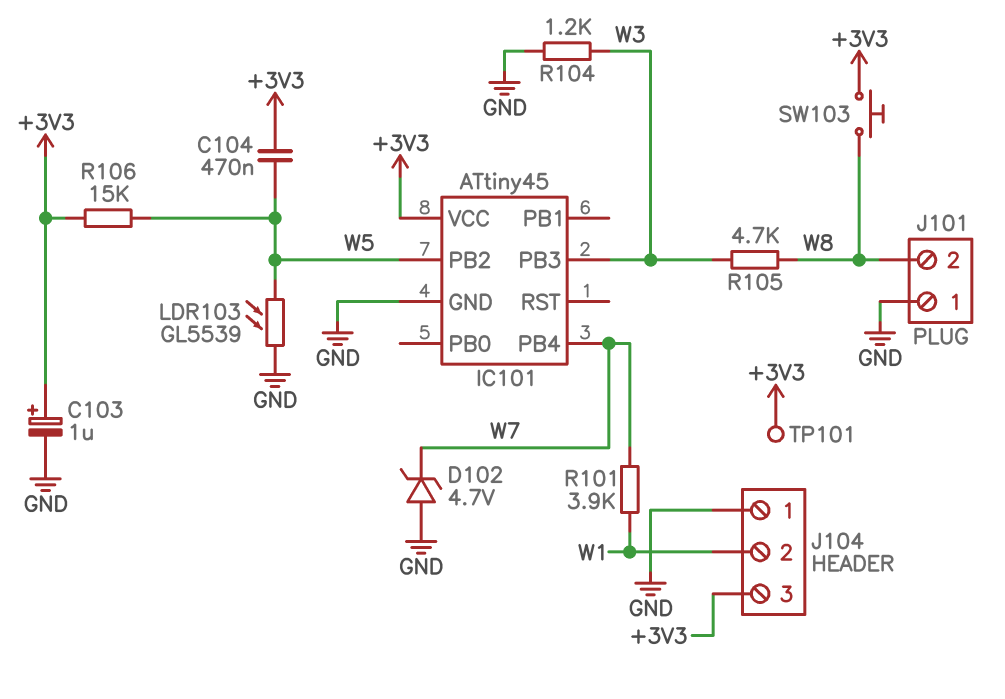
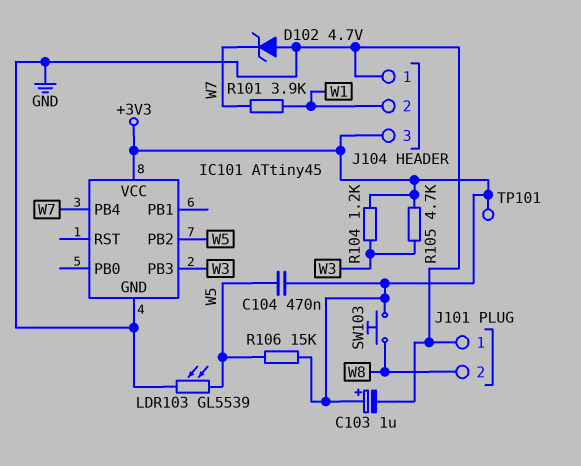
R104: 1.2k (GND, W3) -> 1.2k (+3V3, W3)
R105: 4.7k (W3, W8) -> 4.7k (+3V3, W3)

